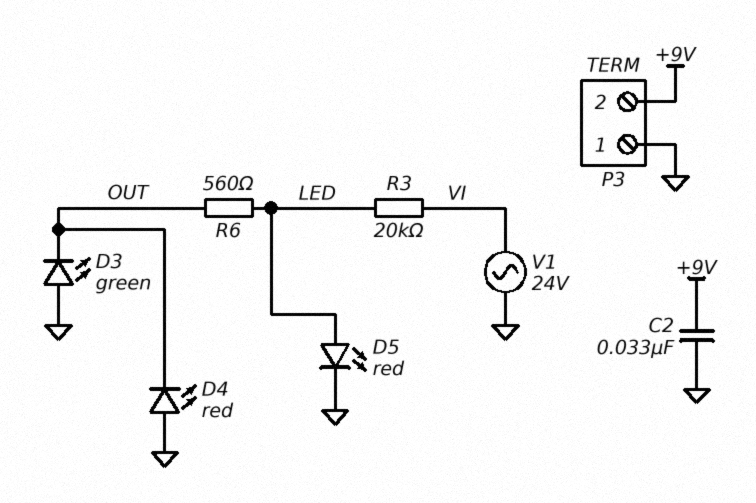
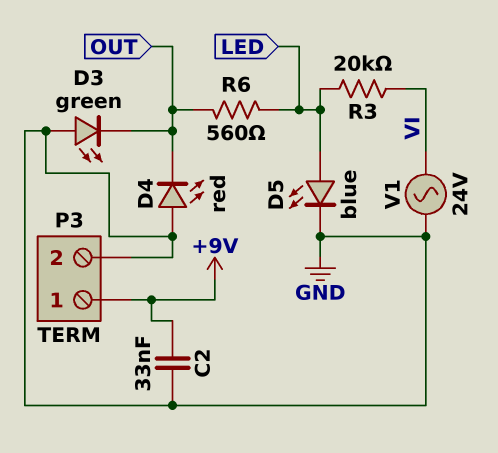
D5: LED red (A LED, K GND) -> LED blue (A LED, K GND)
P3 pin 1: GND -> +9V
P3 pin 2: +9V -> GND

